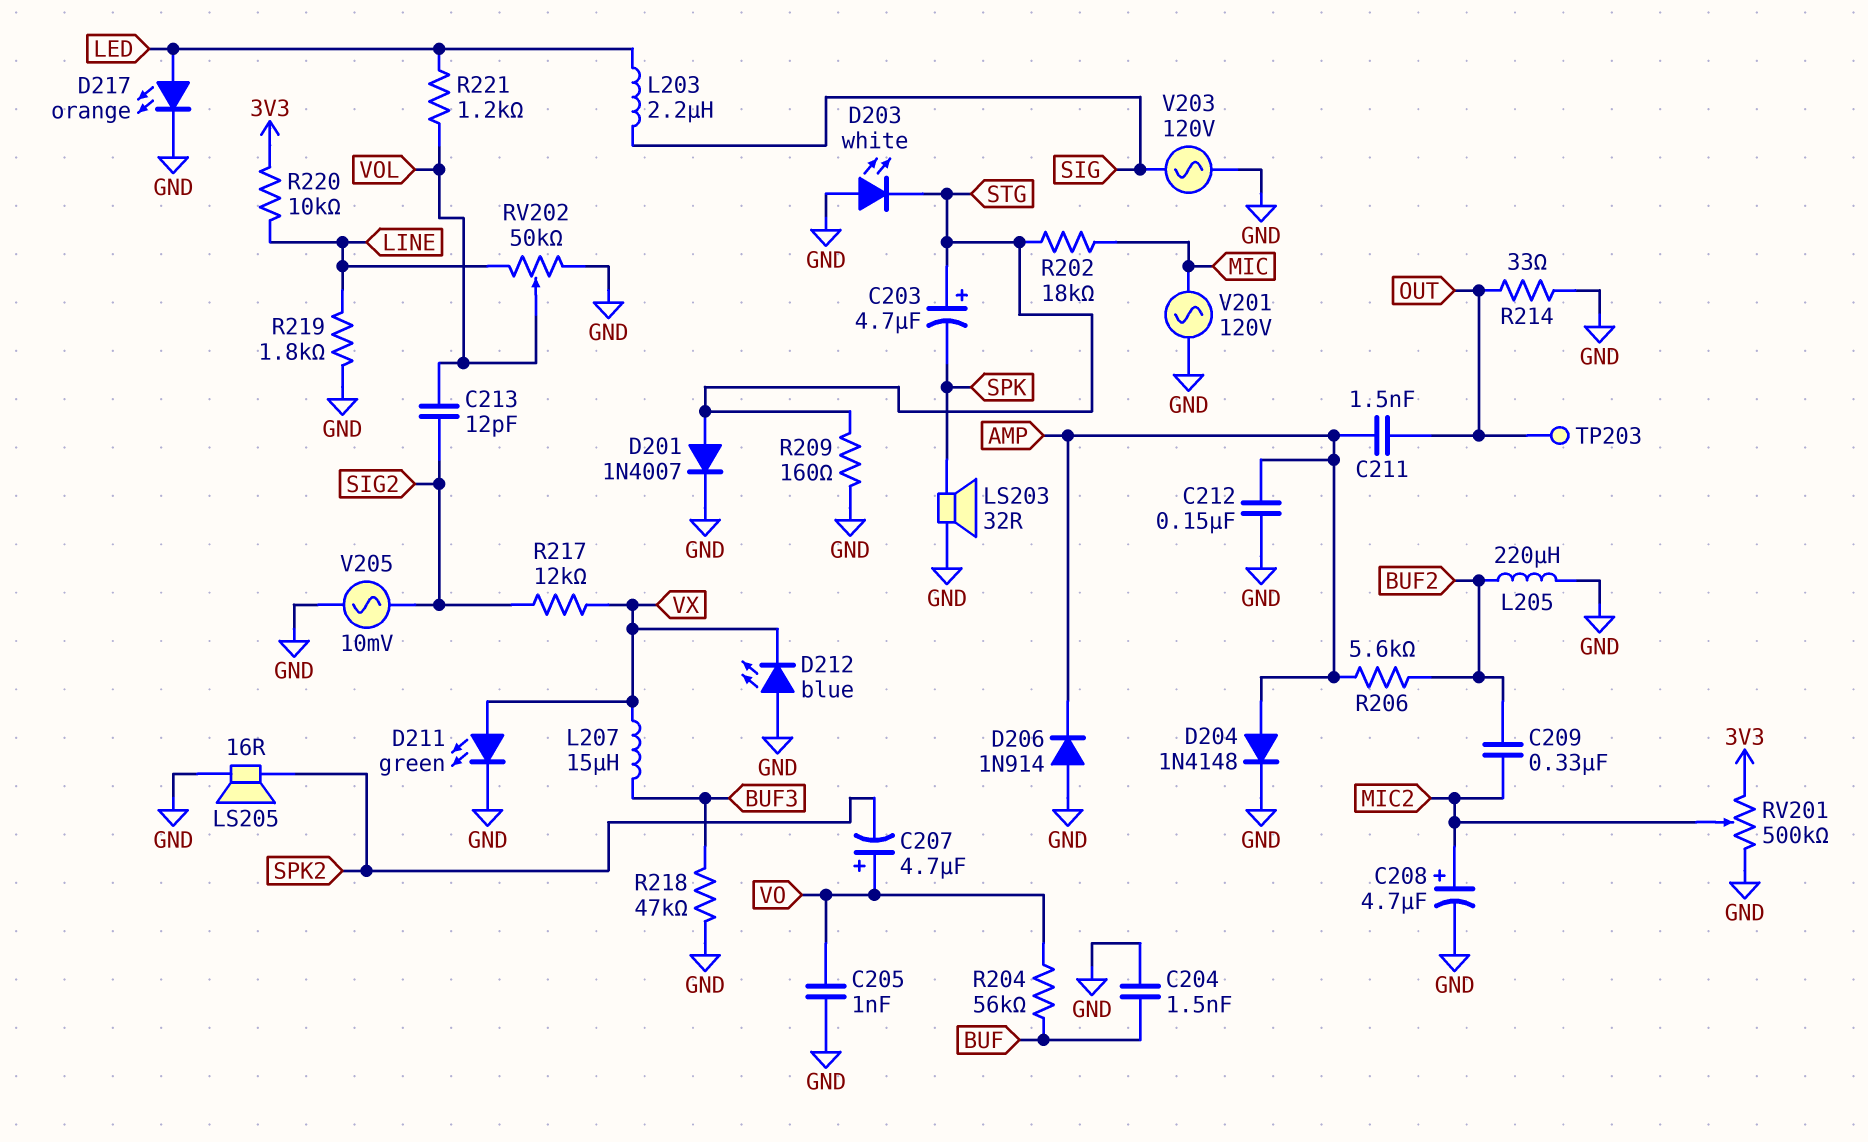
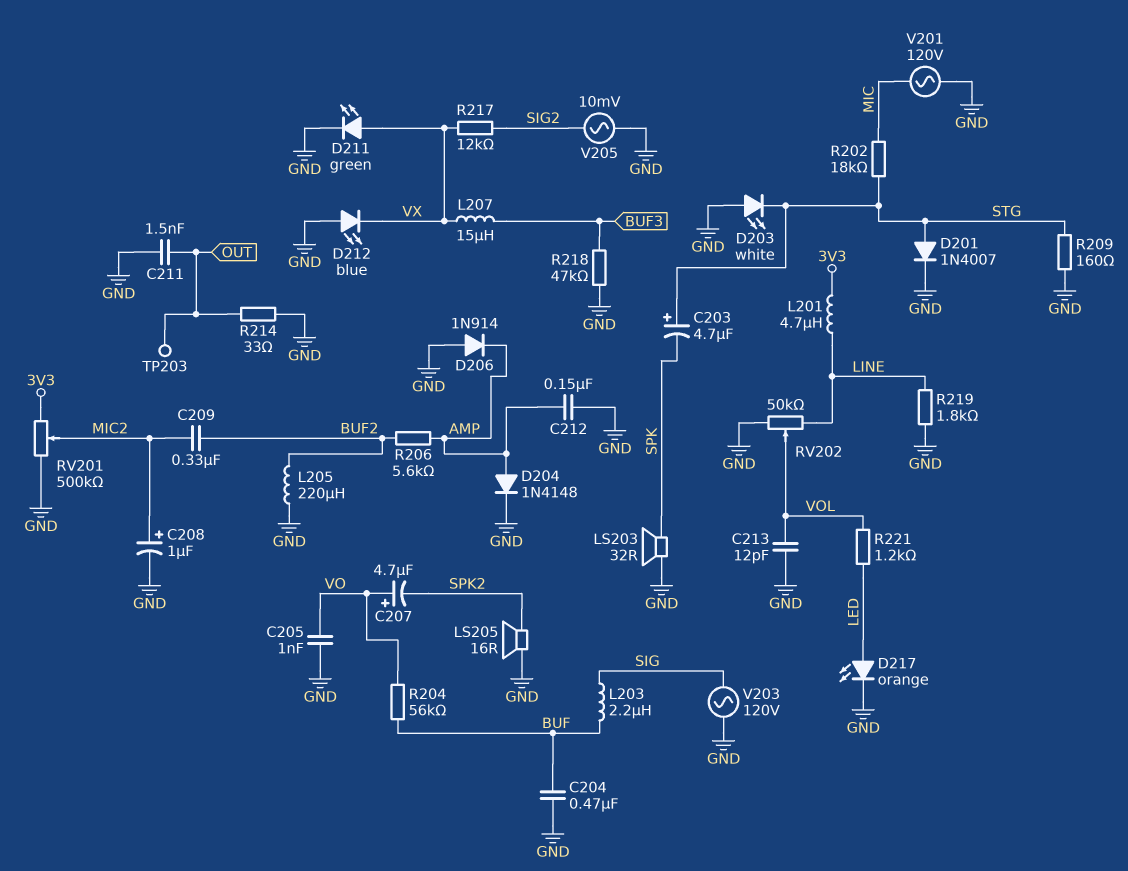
C204: 1.5nF (BUF, GND) -> 470nF (BUF, GND)
C208: 4.7uF (plus MIC2, minus GND) -> 1uF (plus MIC2, minus GND)
C211: 1.5nF (AMP, OUT) -> 1.5nF (GND, OUT)
C213: 12pF (SIG2, VOL) -> 12pF (GND, VOL)
L201: none -> 4.7uH (3V3, LINE)
L203: 2.2uH (LED, SIG) -> 2.2uH (BUF, SIG)
R220: 10k (3V3, LINE) -> none

